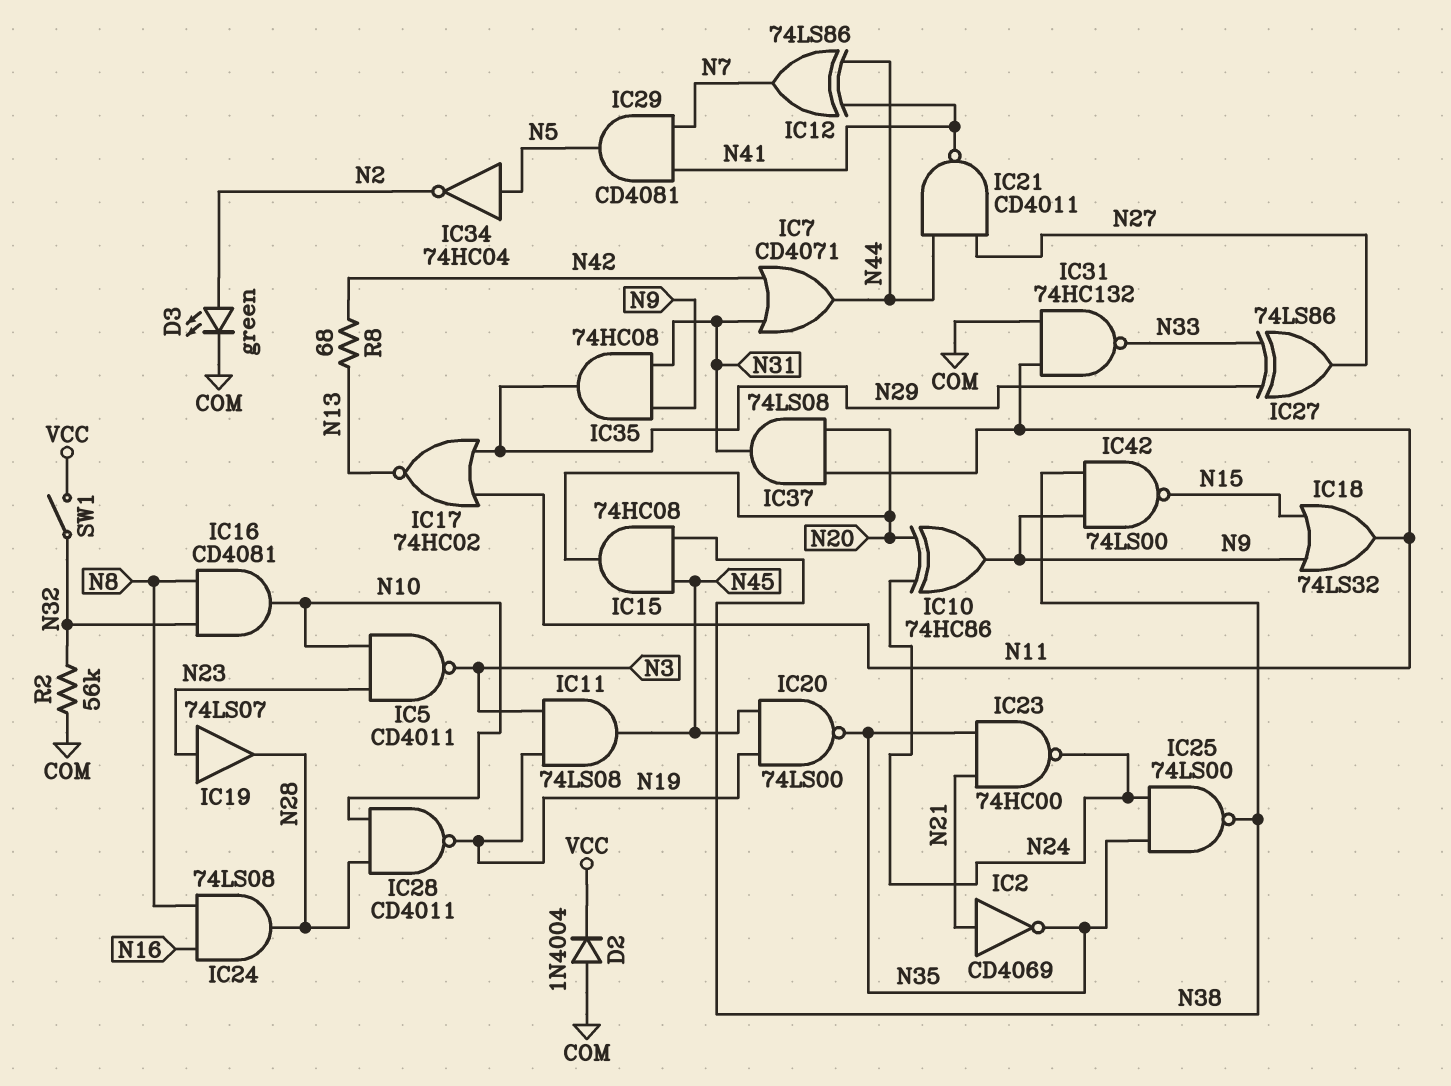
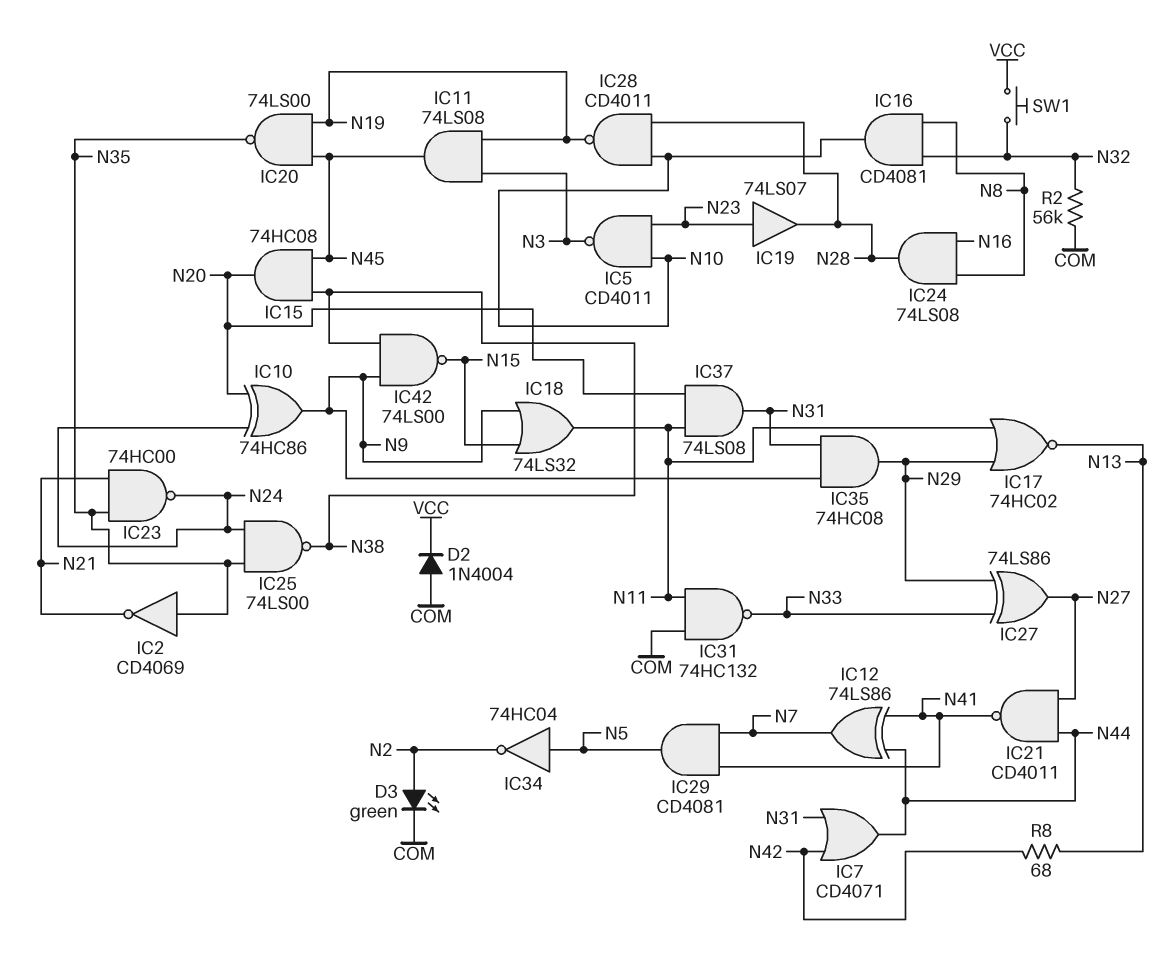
IC2: NOT CD4069 (in N21, out N35) -> NOT CD4069 (in N35, out N21)
SW1: switch (N32, VCC) -> button (N32, VCC)

